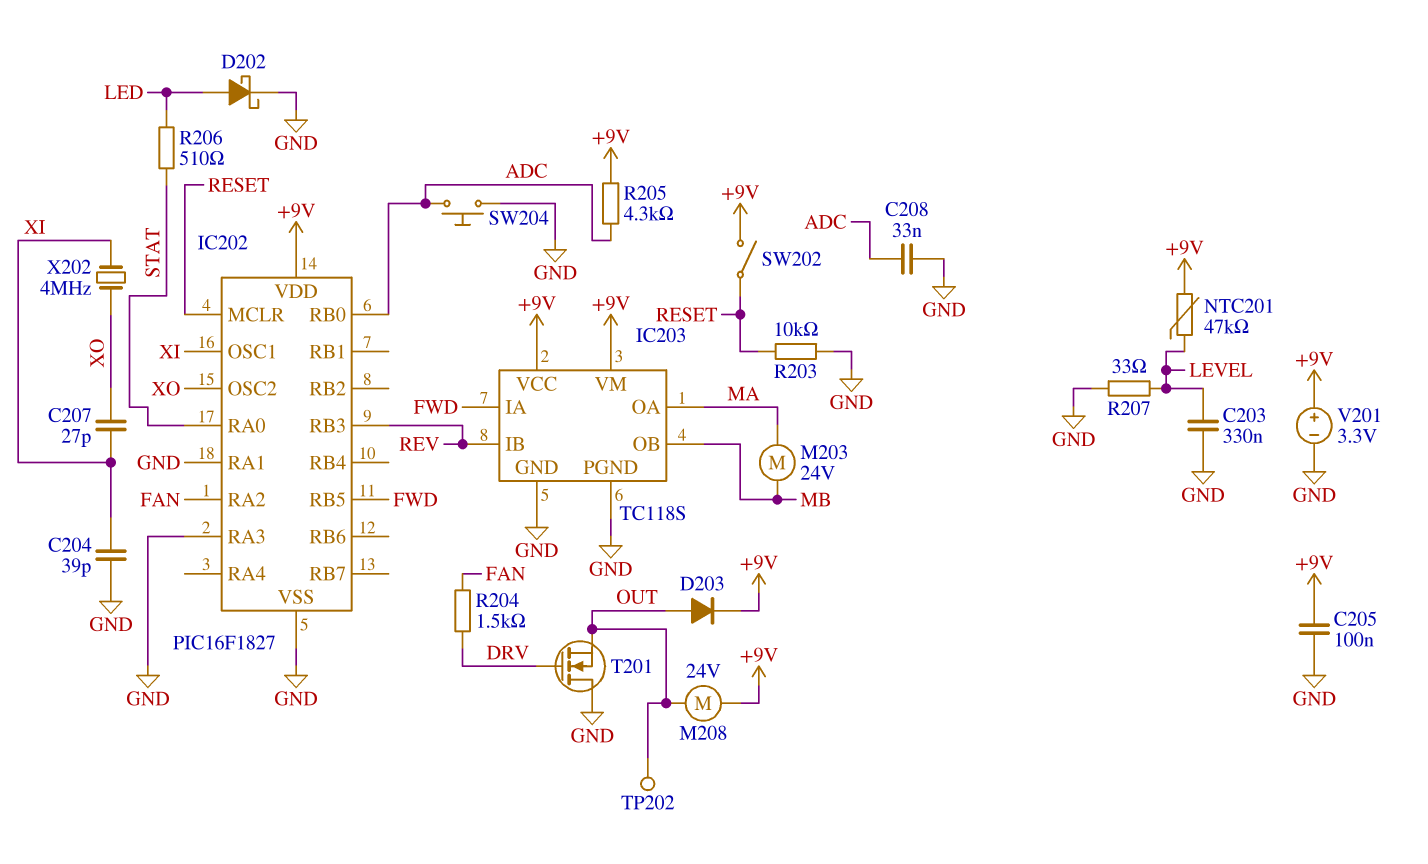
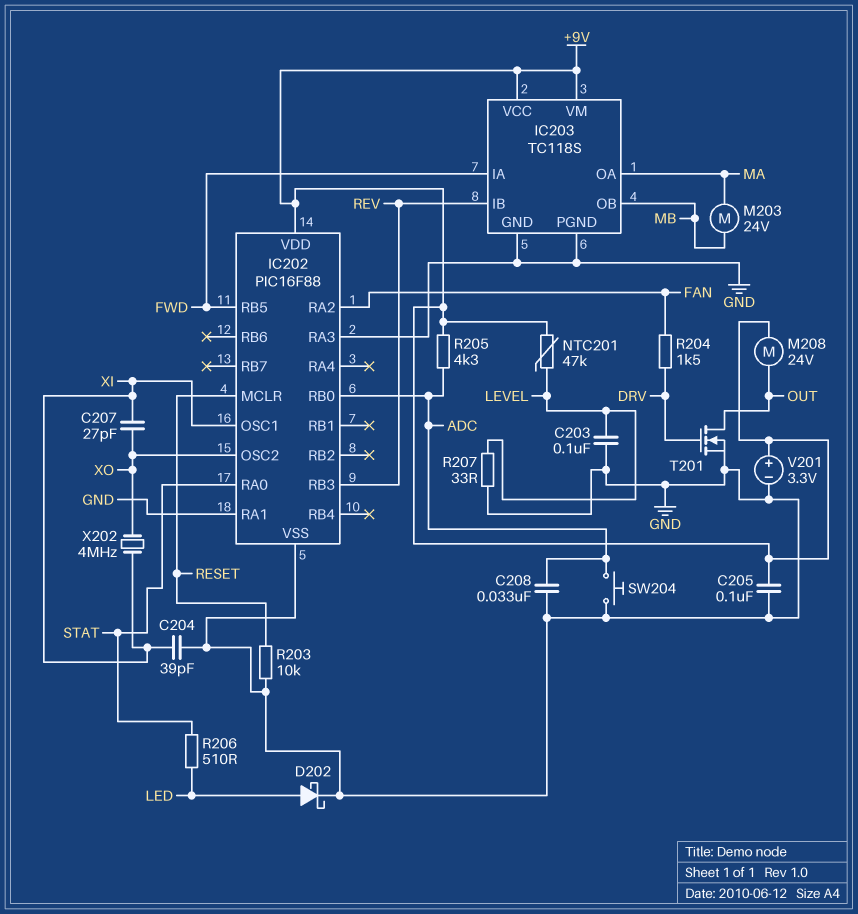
C203: 330nF (GND, LEVEL) -> 100nF (GND, LEVEL)
D203: diode (A OUT, K +9V) -> none
IC202: PIC16F1827 -> PIC16F88
SW202: switch (+9V, RESET) -> none
T201: NMOS (G DRV, D GND, S OUT) -> NMOS (G DRV, D OUT, S GND)
TP202: test point (OUT) -> none

